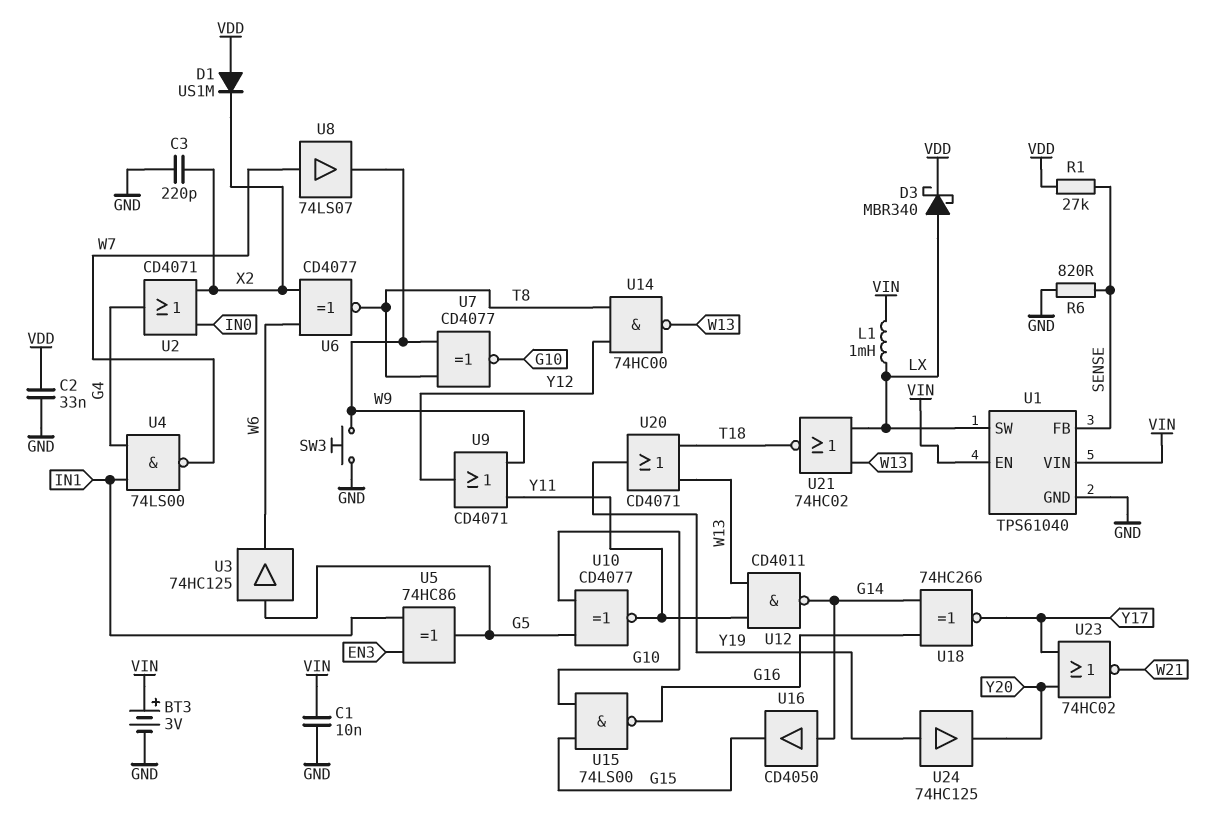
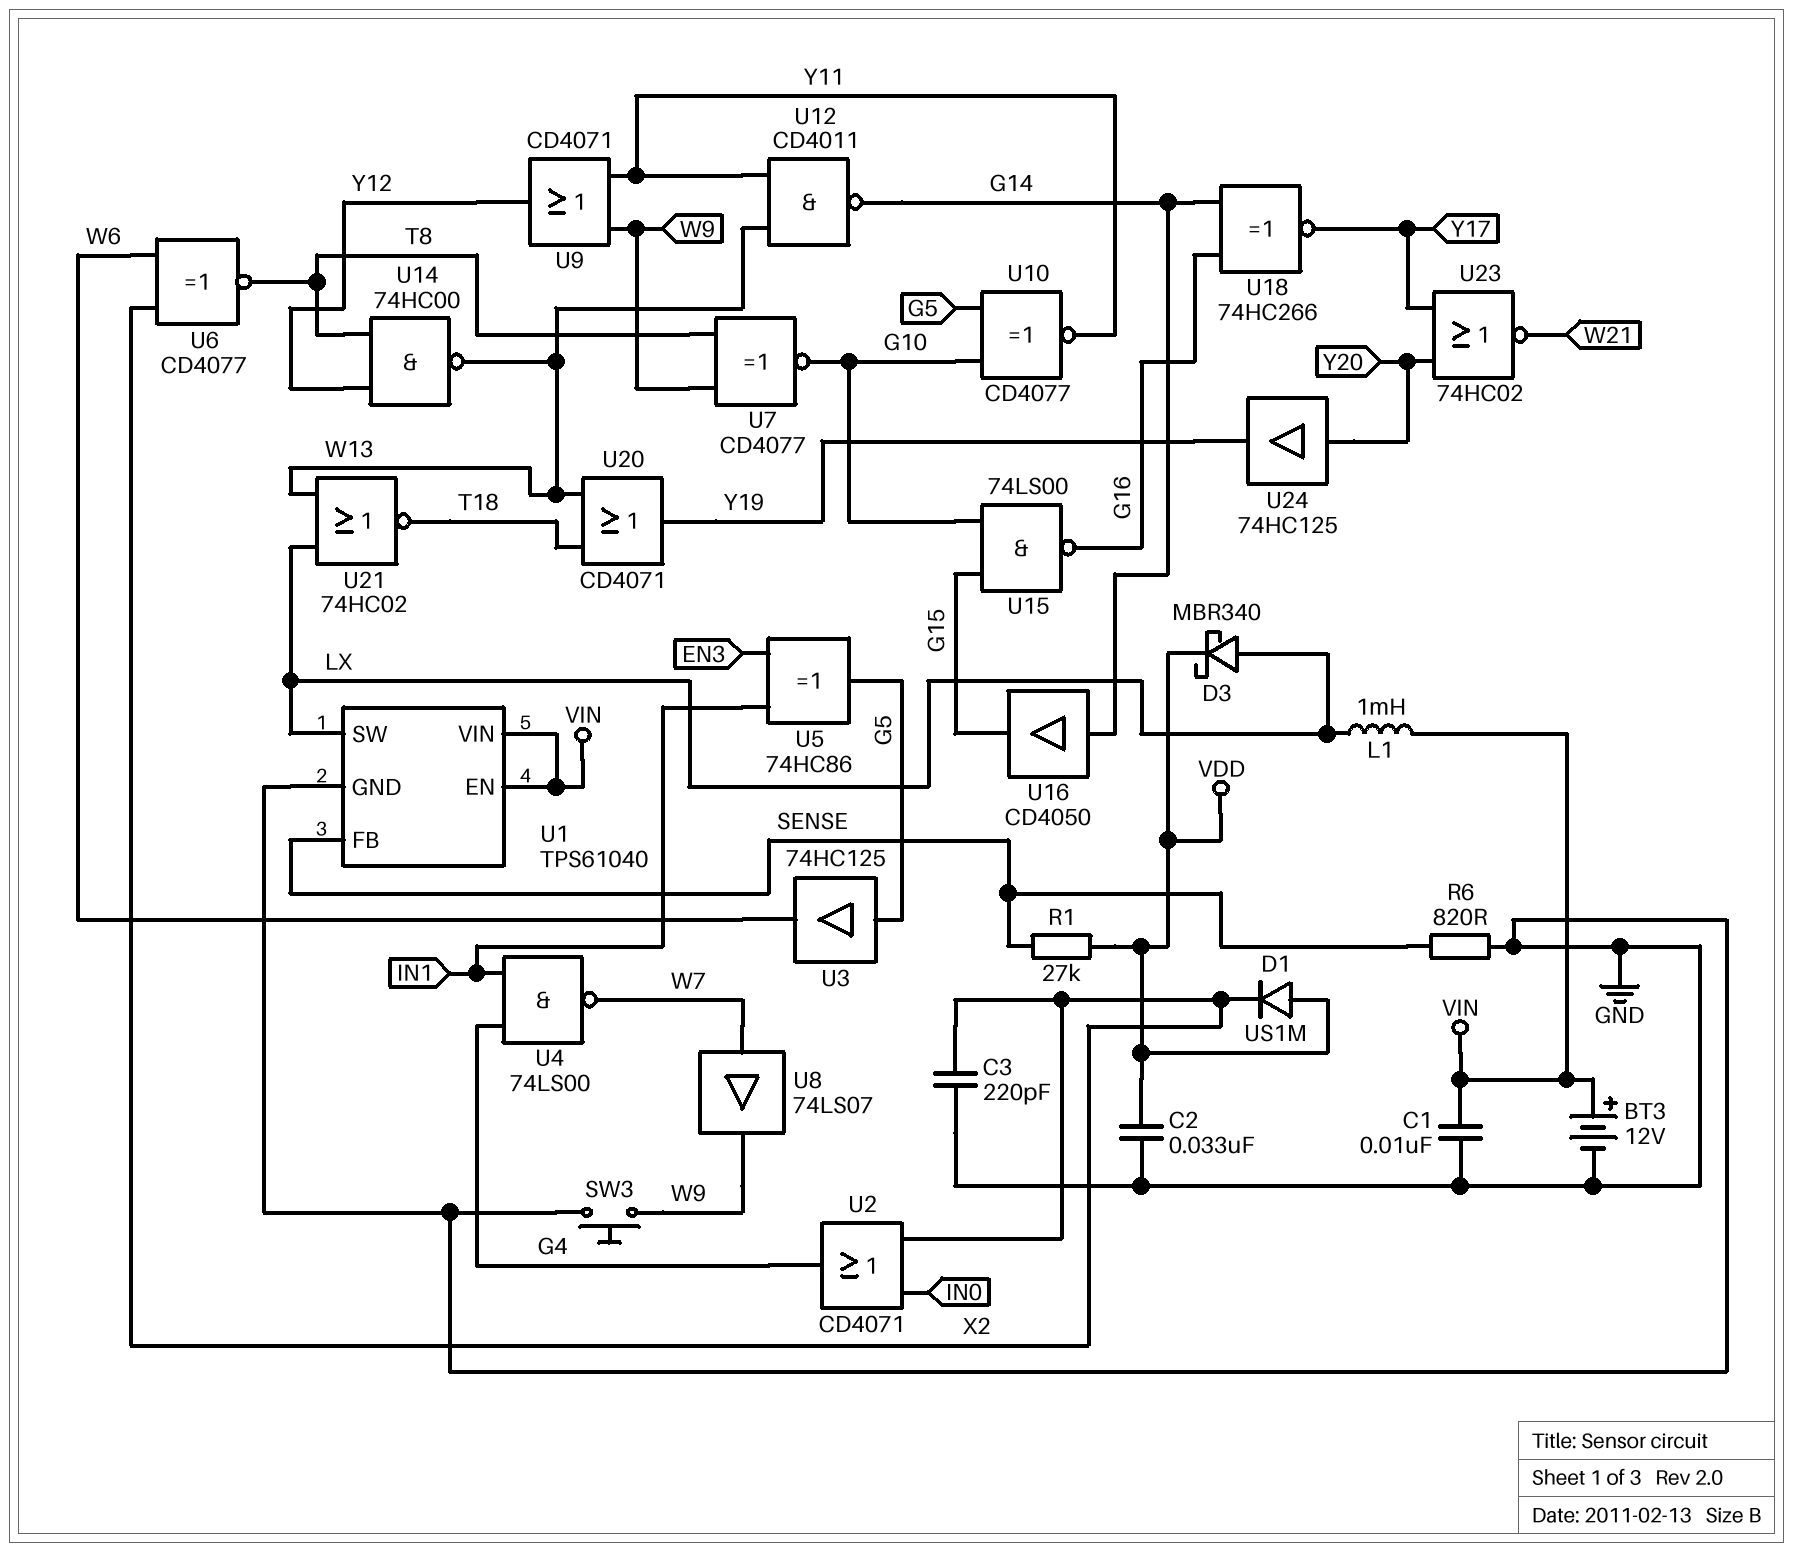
BT3: 3V (plus VIN, minus GND) -> 12V (plus VIN, minus GND)
U24: buffer 74HC125 (in Y19, out Y20) -> buffer 74HC125 (in Y20, out Y19)

